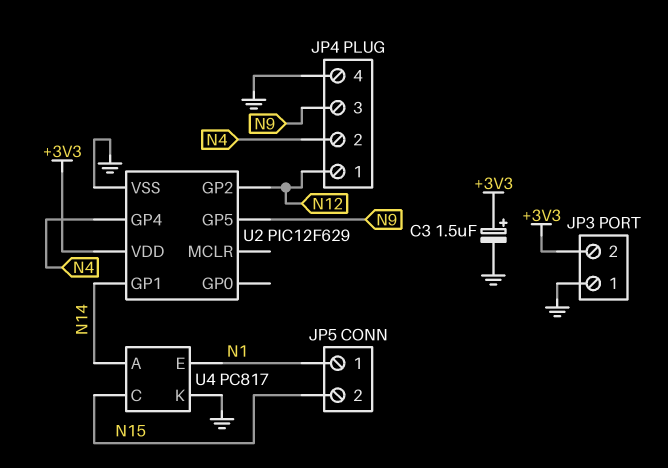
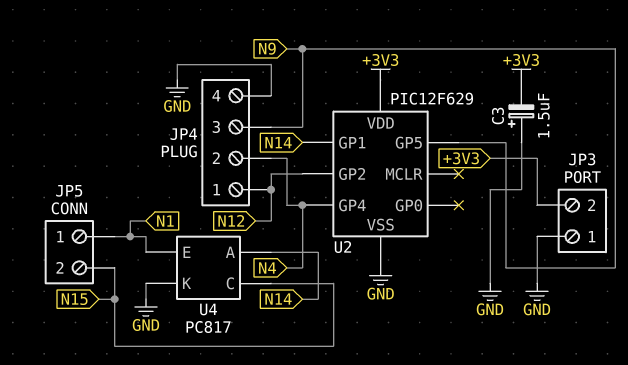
C3: 1.5uF (plus +3V3, minus GND) -> 1.5uF (plus GND, minus +3V3)

